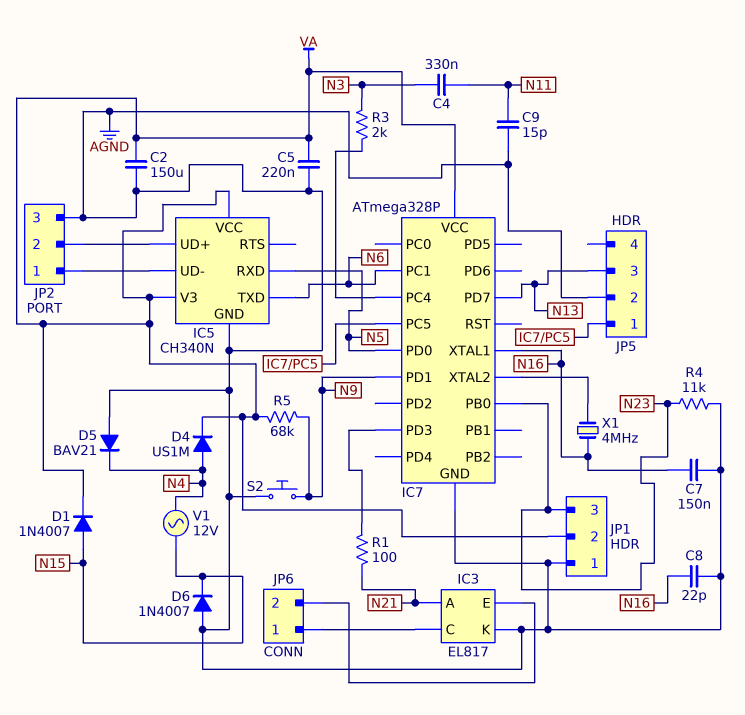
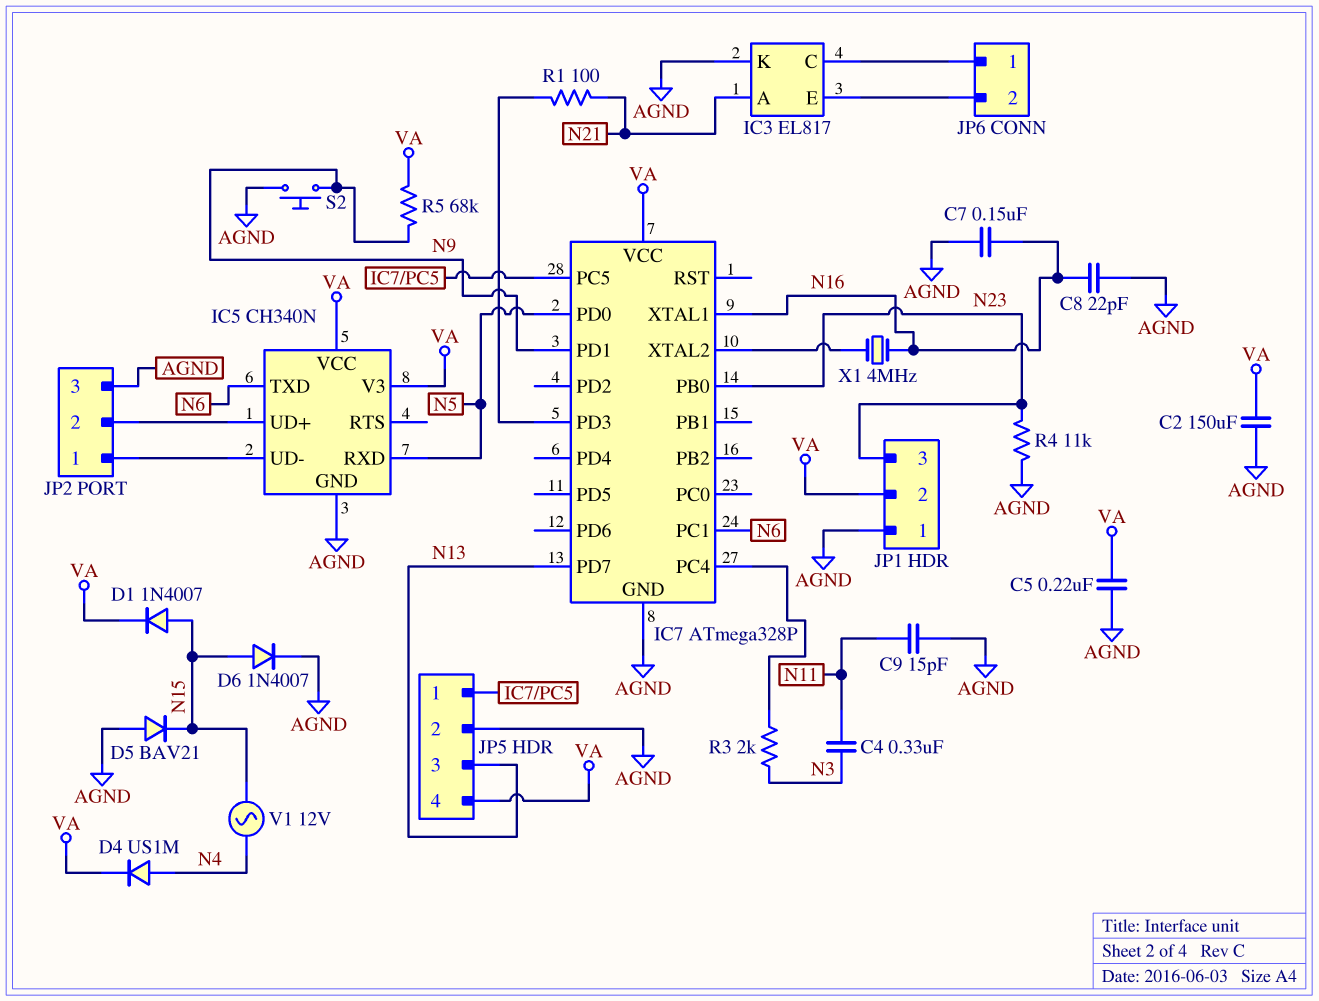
D5: diode BAV21 (A AGND, K N4) -> diode BAV21 (A AGND, K N15)
D6: diode 1N4007 (A AGND, K N15) -> diode 1N4007 (A N15, K AGND)
JP5 pin 4: none -> VA

